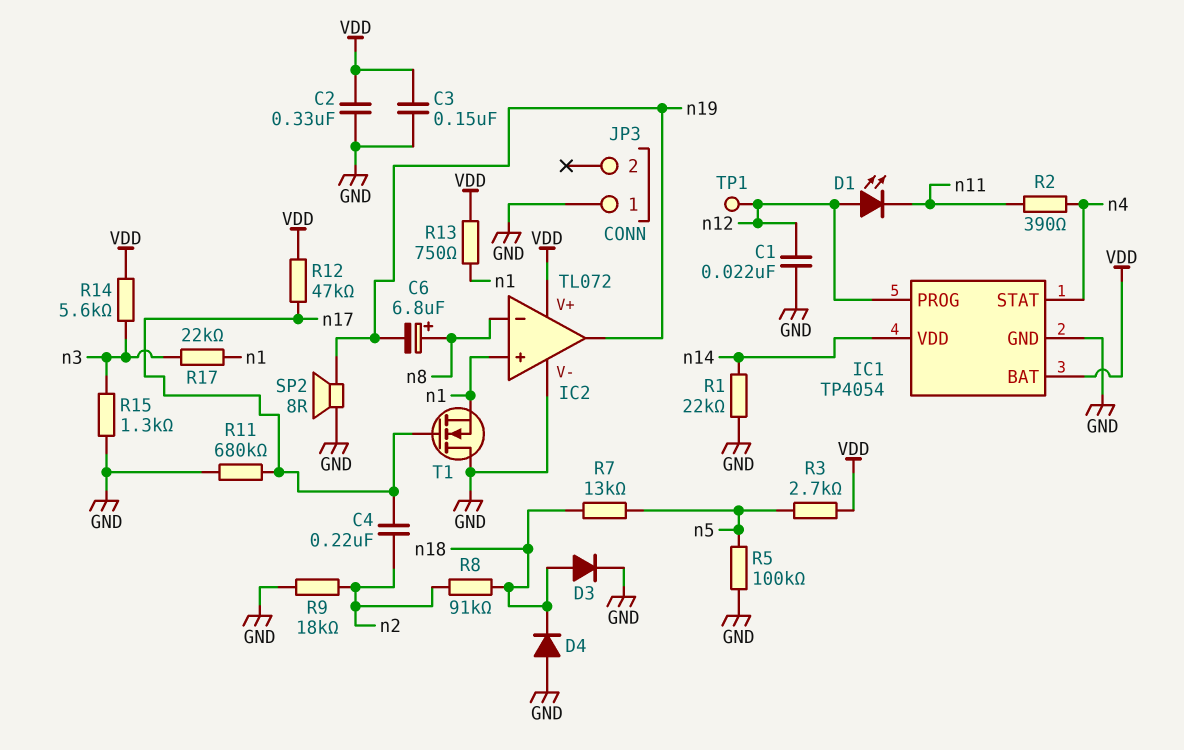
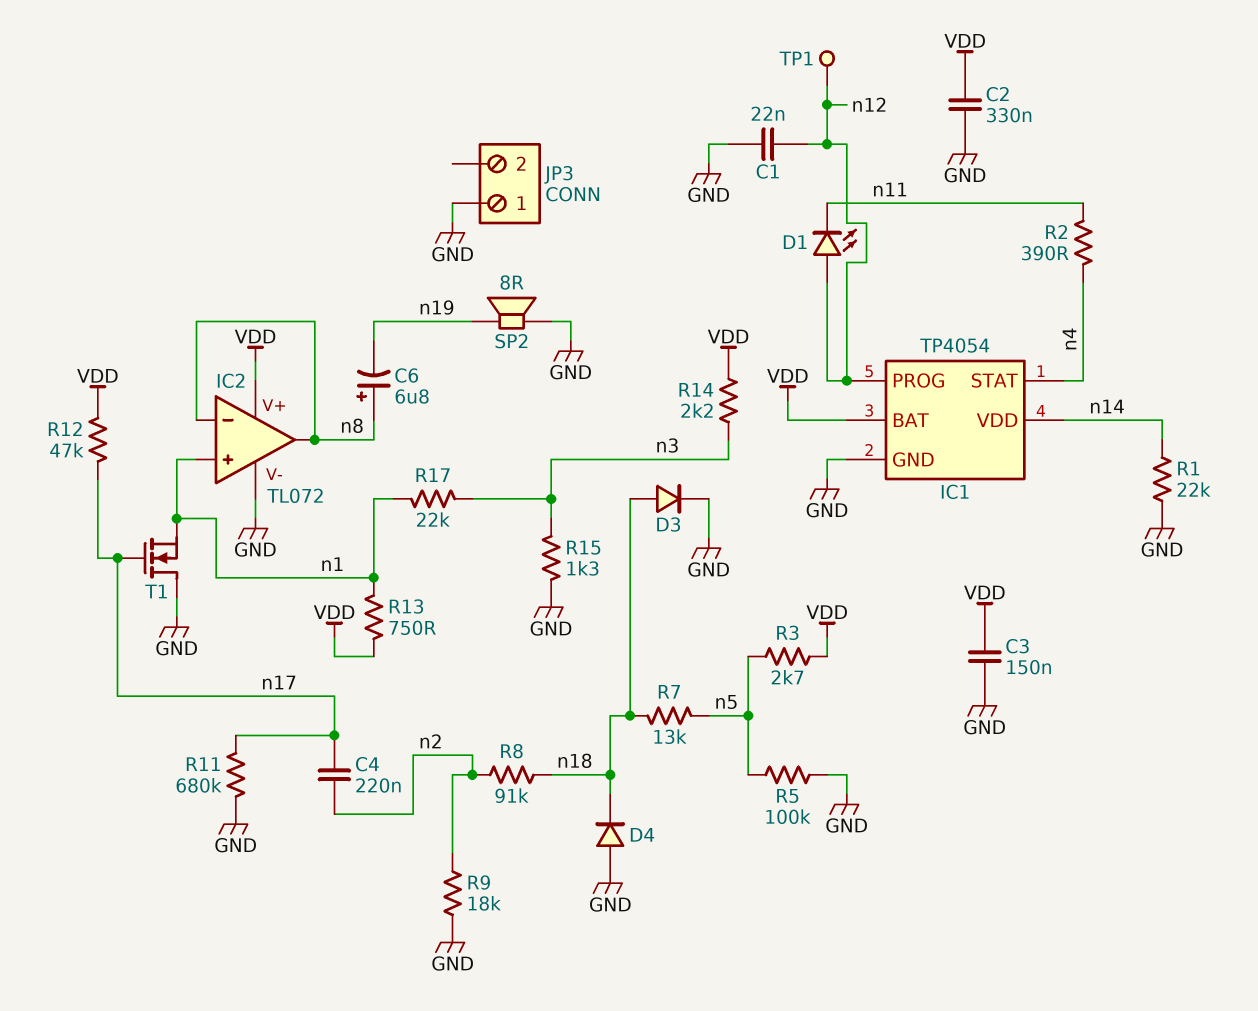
IC2 pin out: n19 -> n8
R14: 5.6k (VDD, n3) -> 2.2k (VDD, n3)

